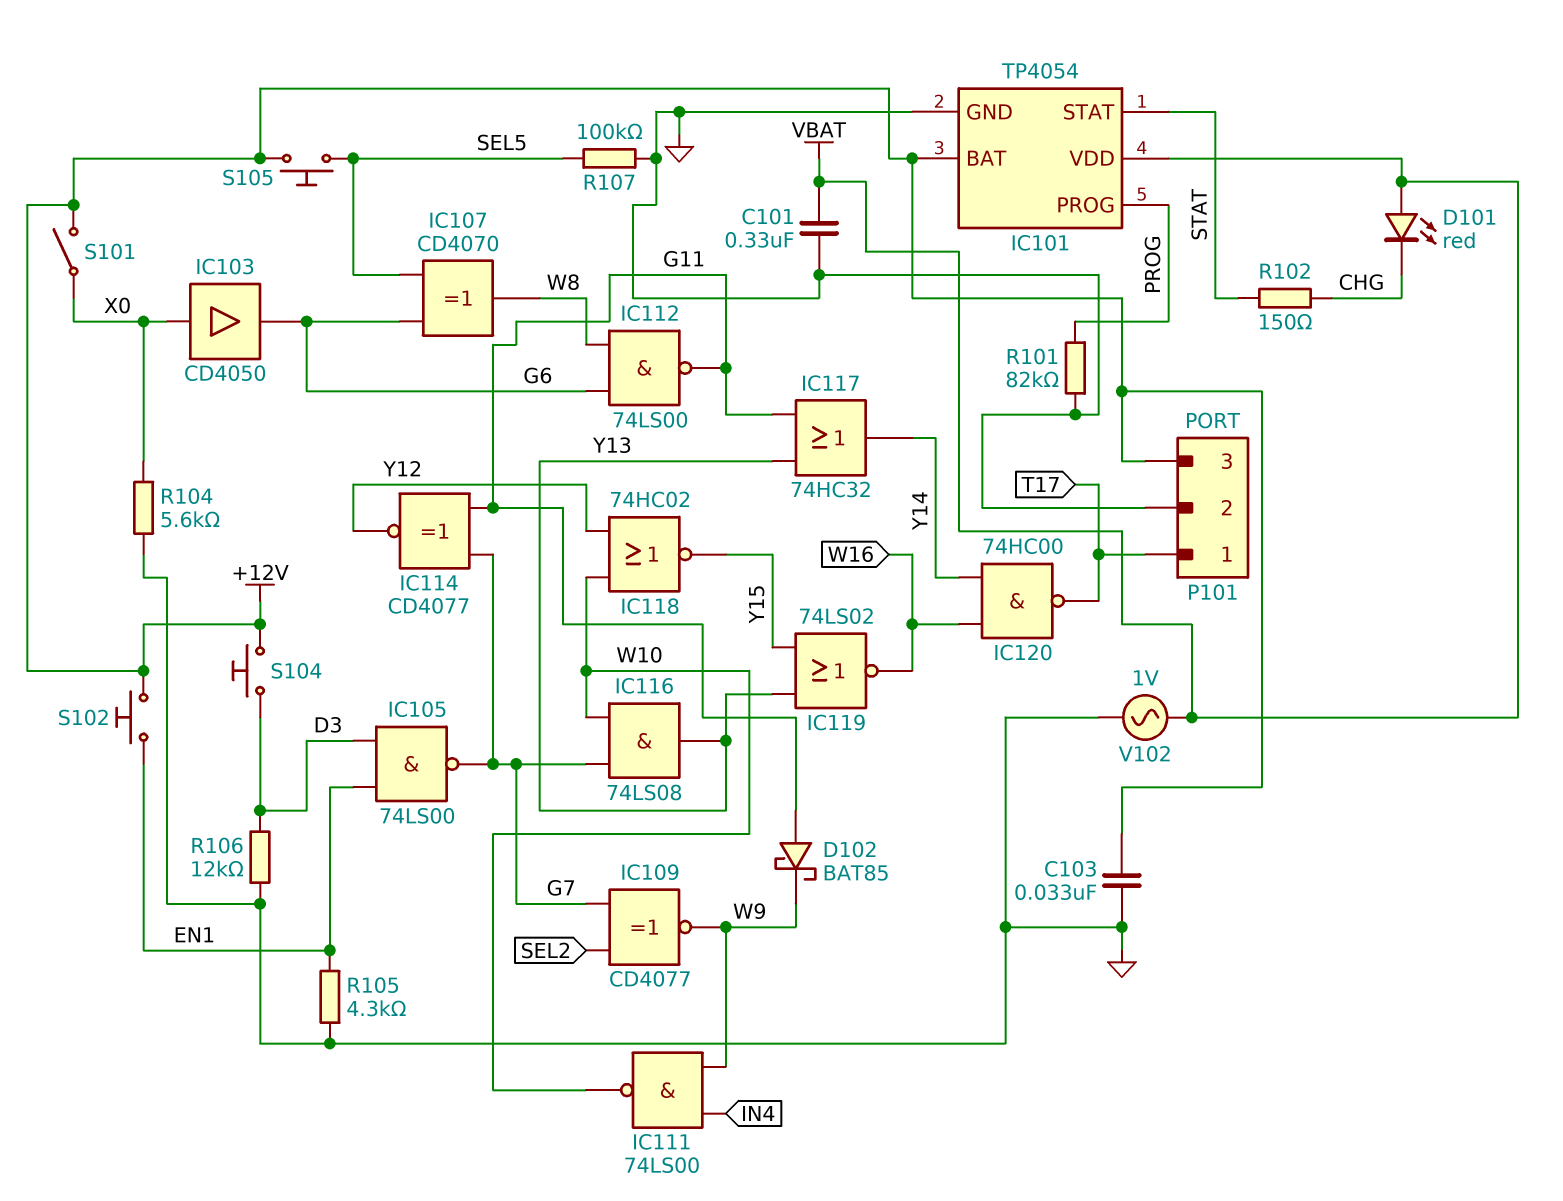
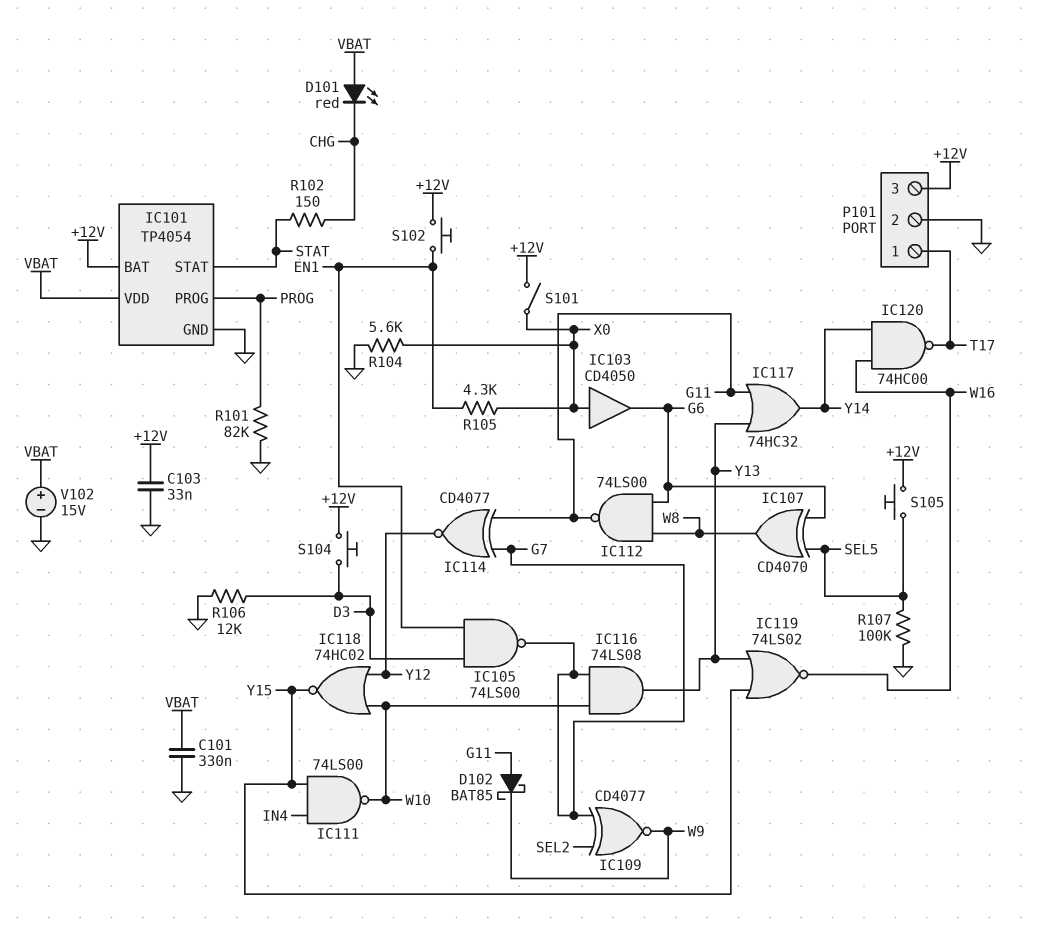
IC111: NAND 74LS00 (in IN4, in W9, out W10) -> NAND 74LS00 (in IN4, in Y15, out W10)
R105: 4.3k (EN1, GND) -> 4.3k (EN1, X0)
V102: AC 1V (GND, VBAT) -> 15V (plus VBAT, minus GND)

